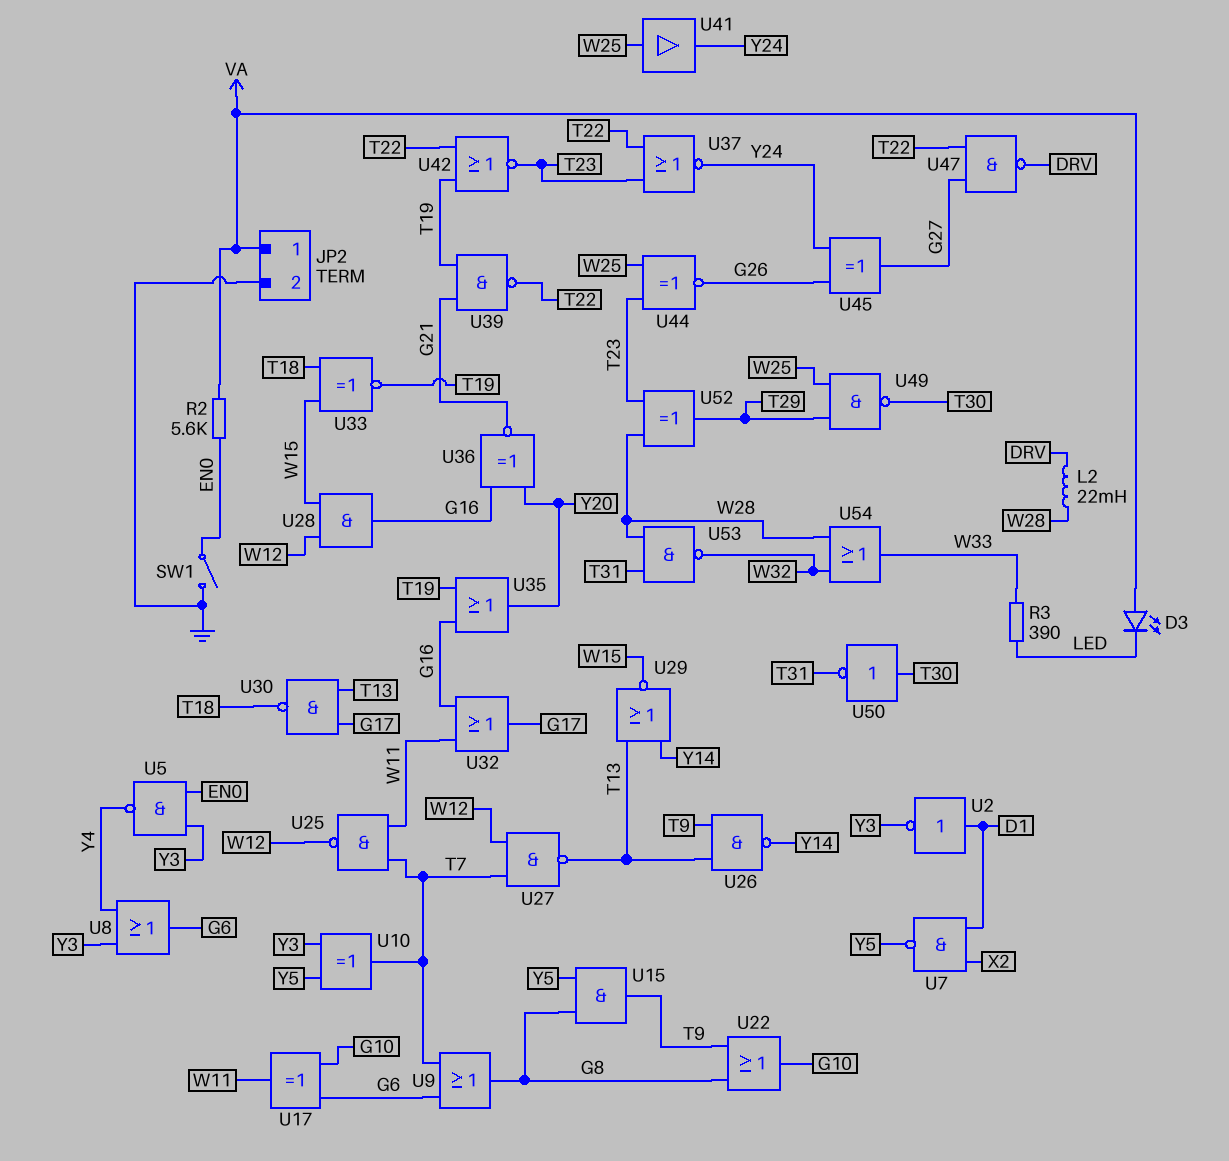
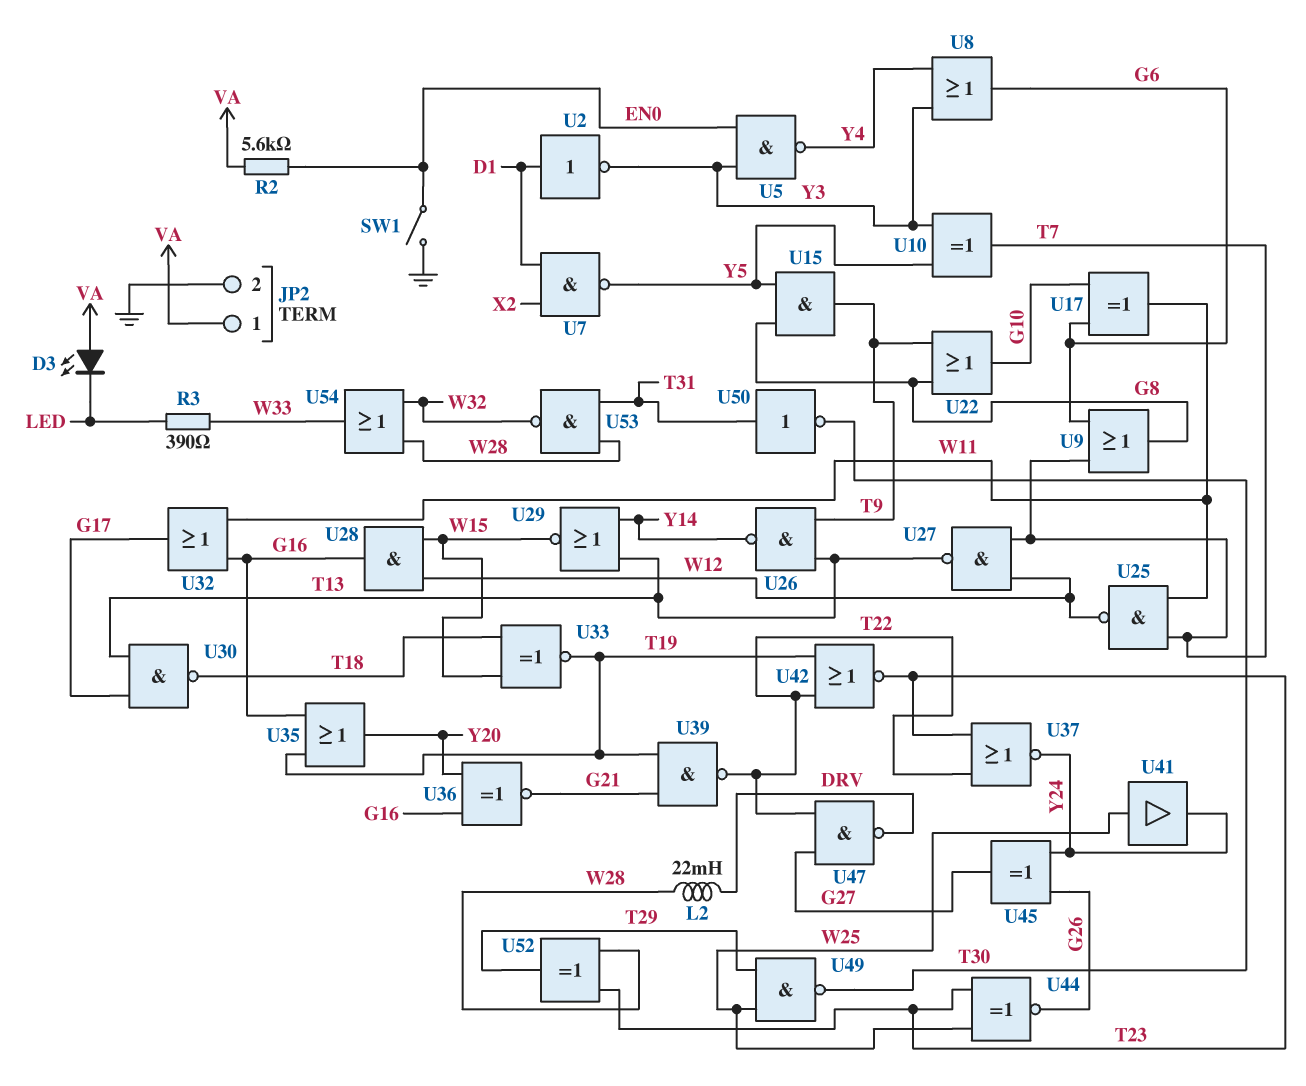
U50: NOT (in T30, out T31) -> NOT (in T31, out T30)

